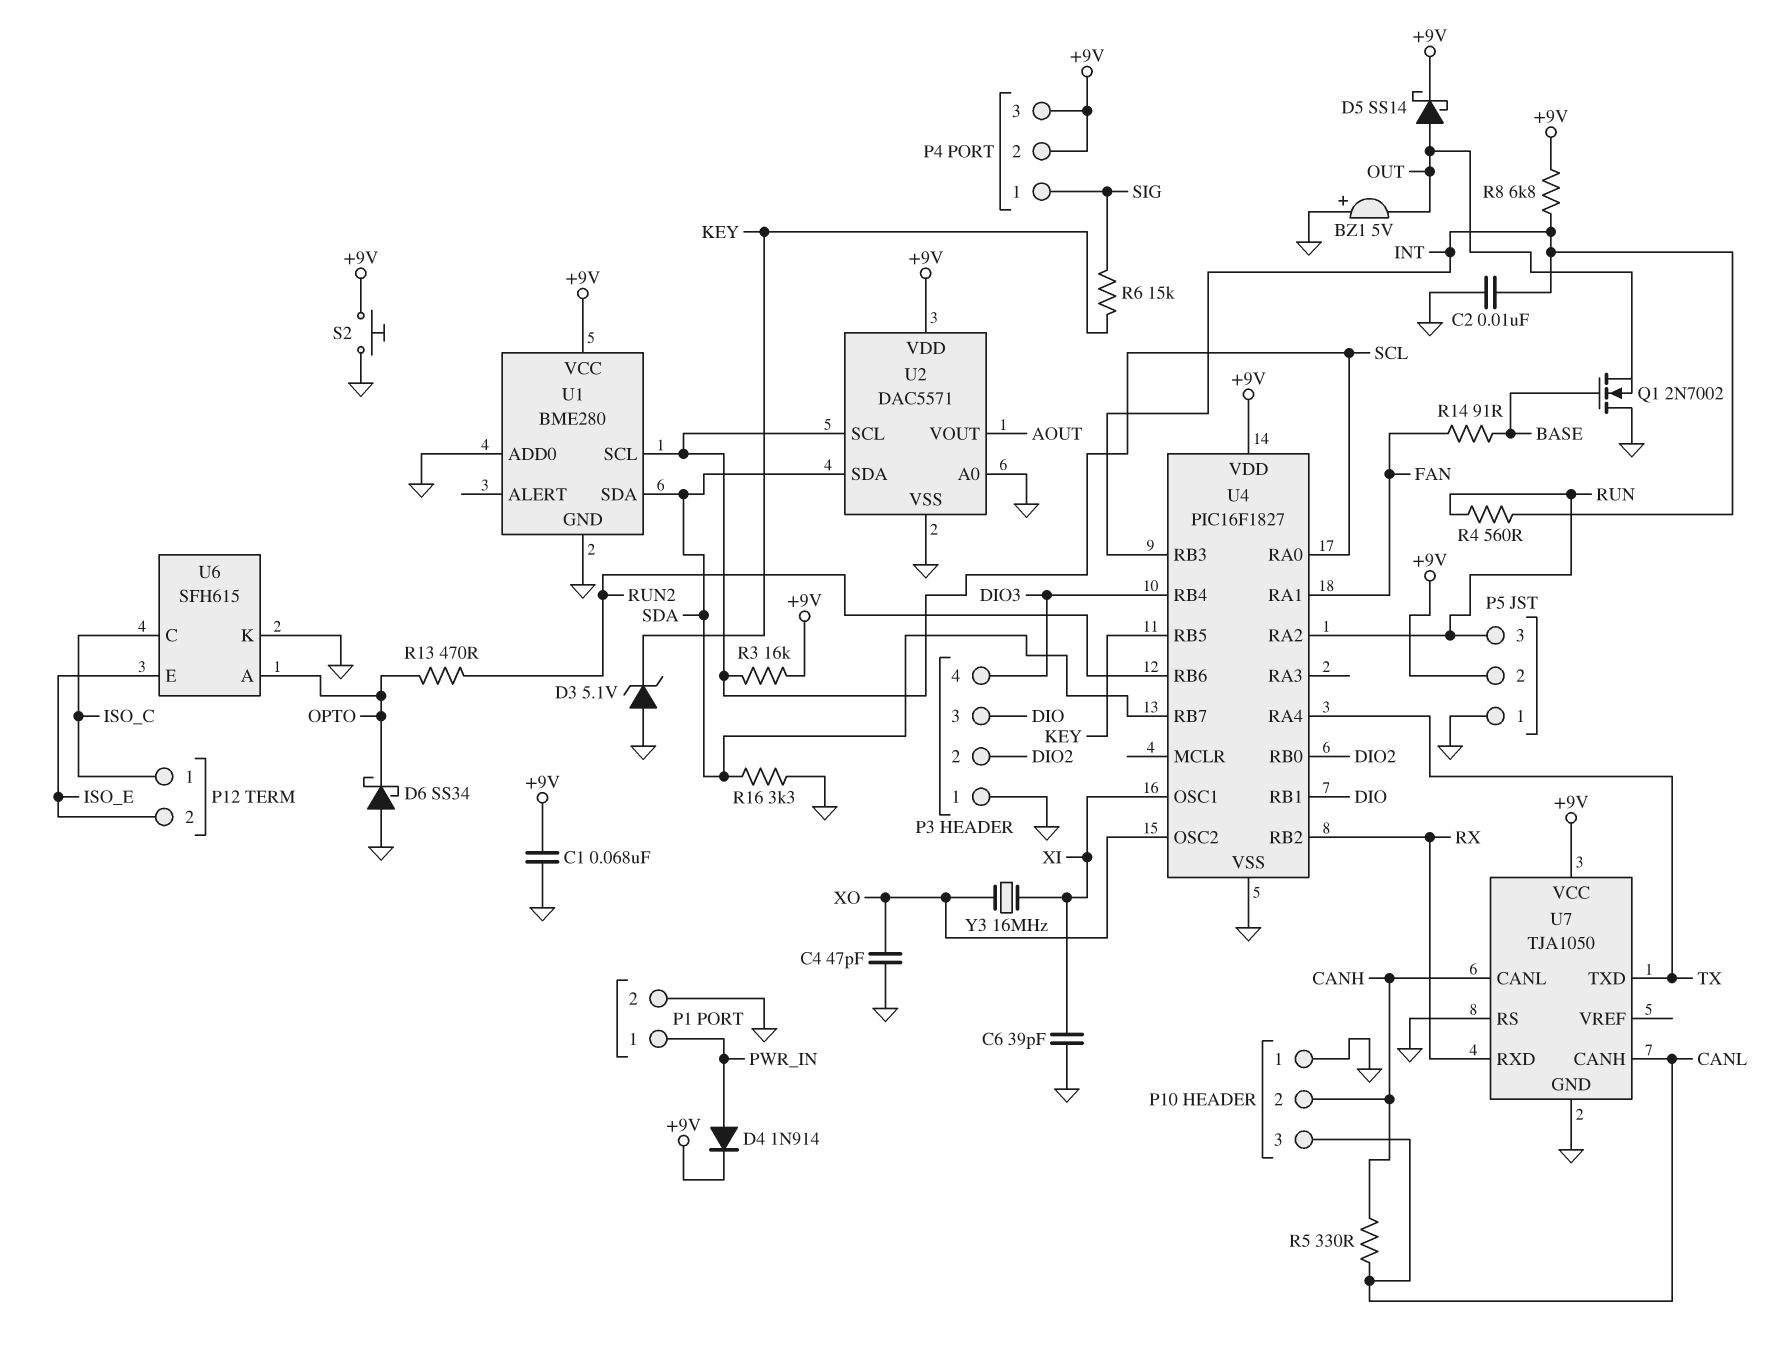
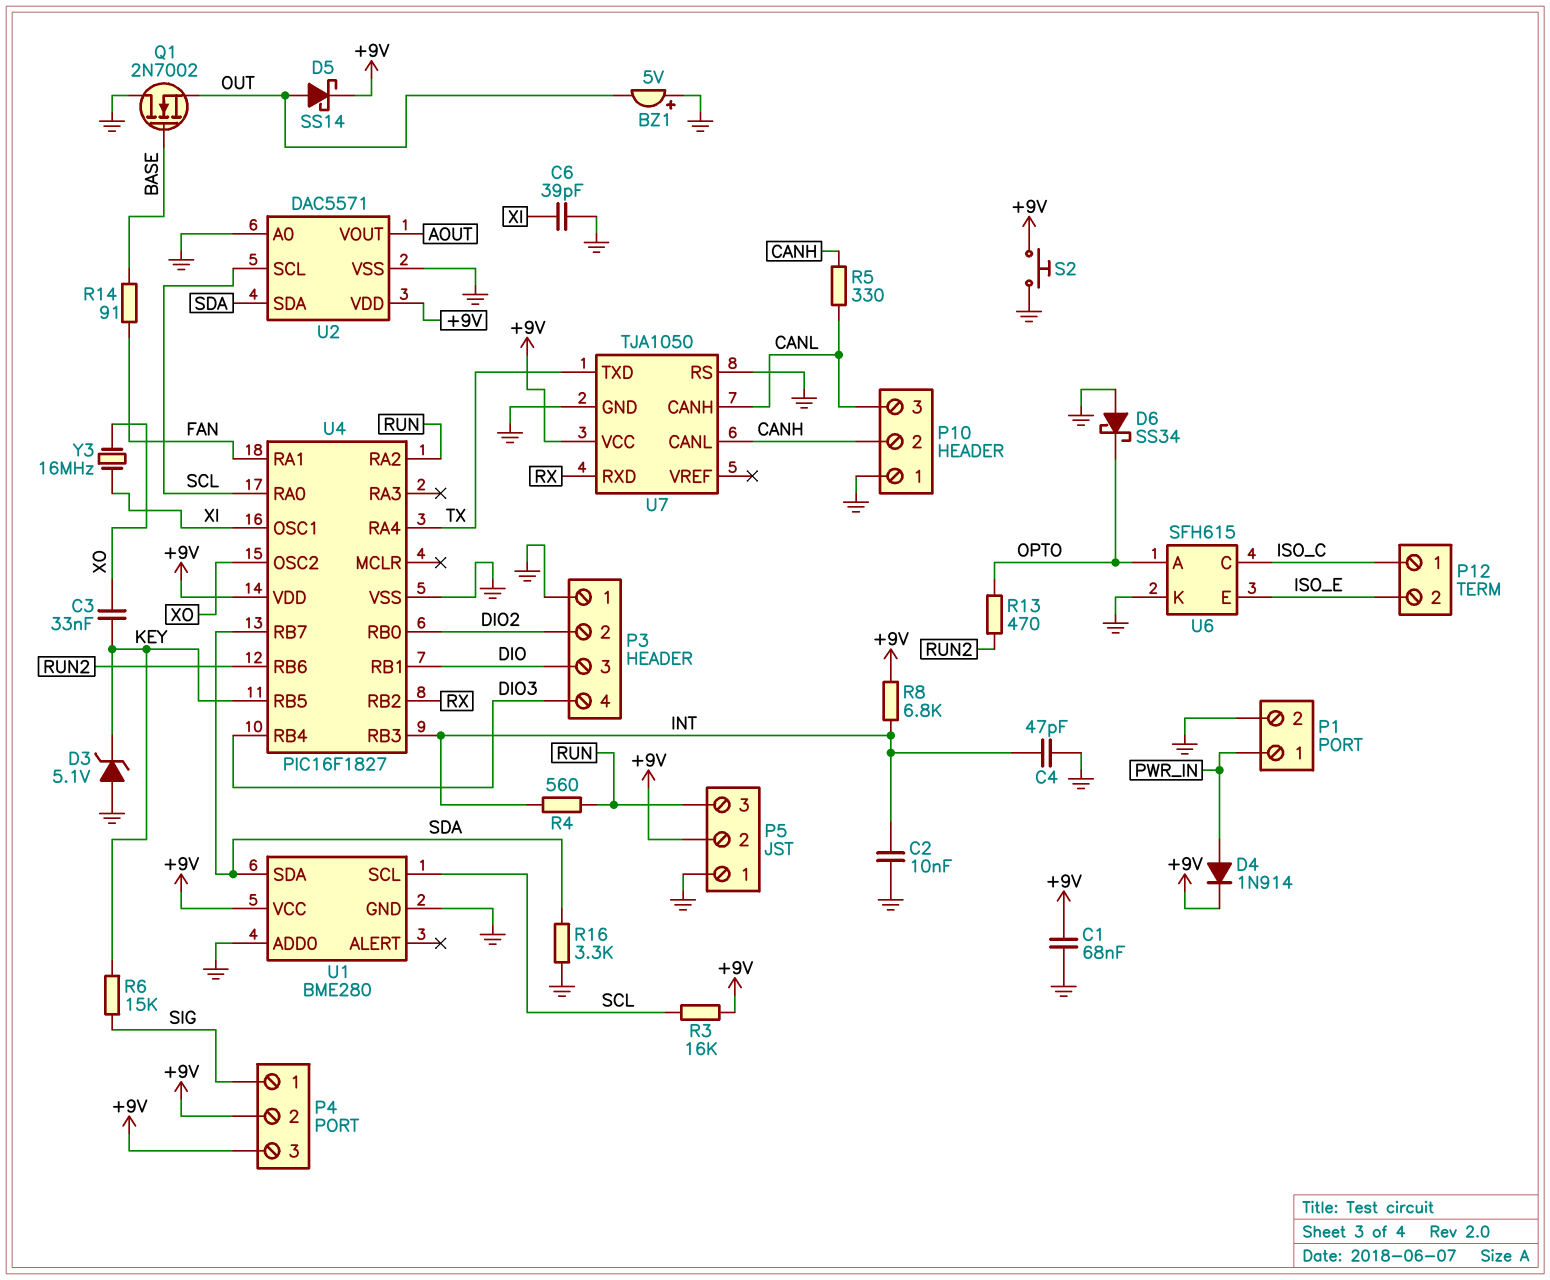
C3: none -> 33nF (KEY, XO)
C4: 47pF (GND, XO) -> 47pF (GND, INT)

